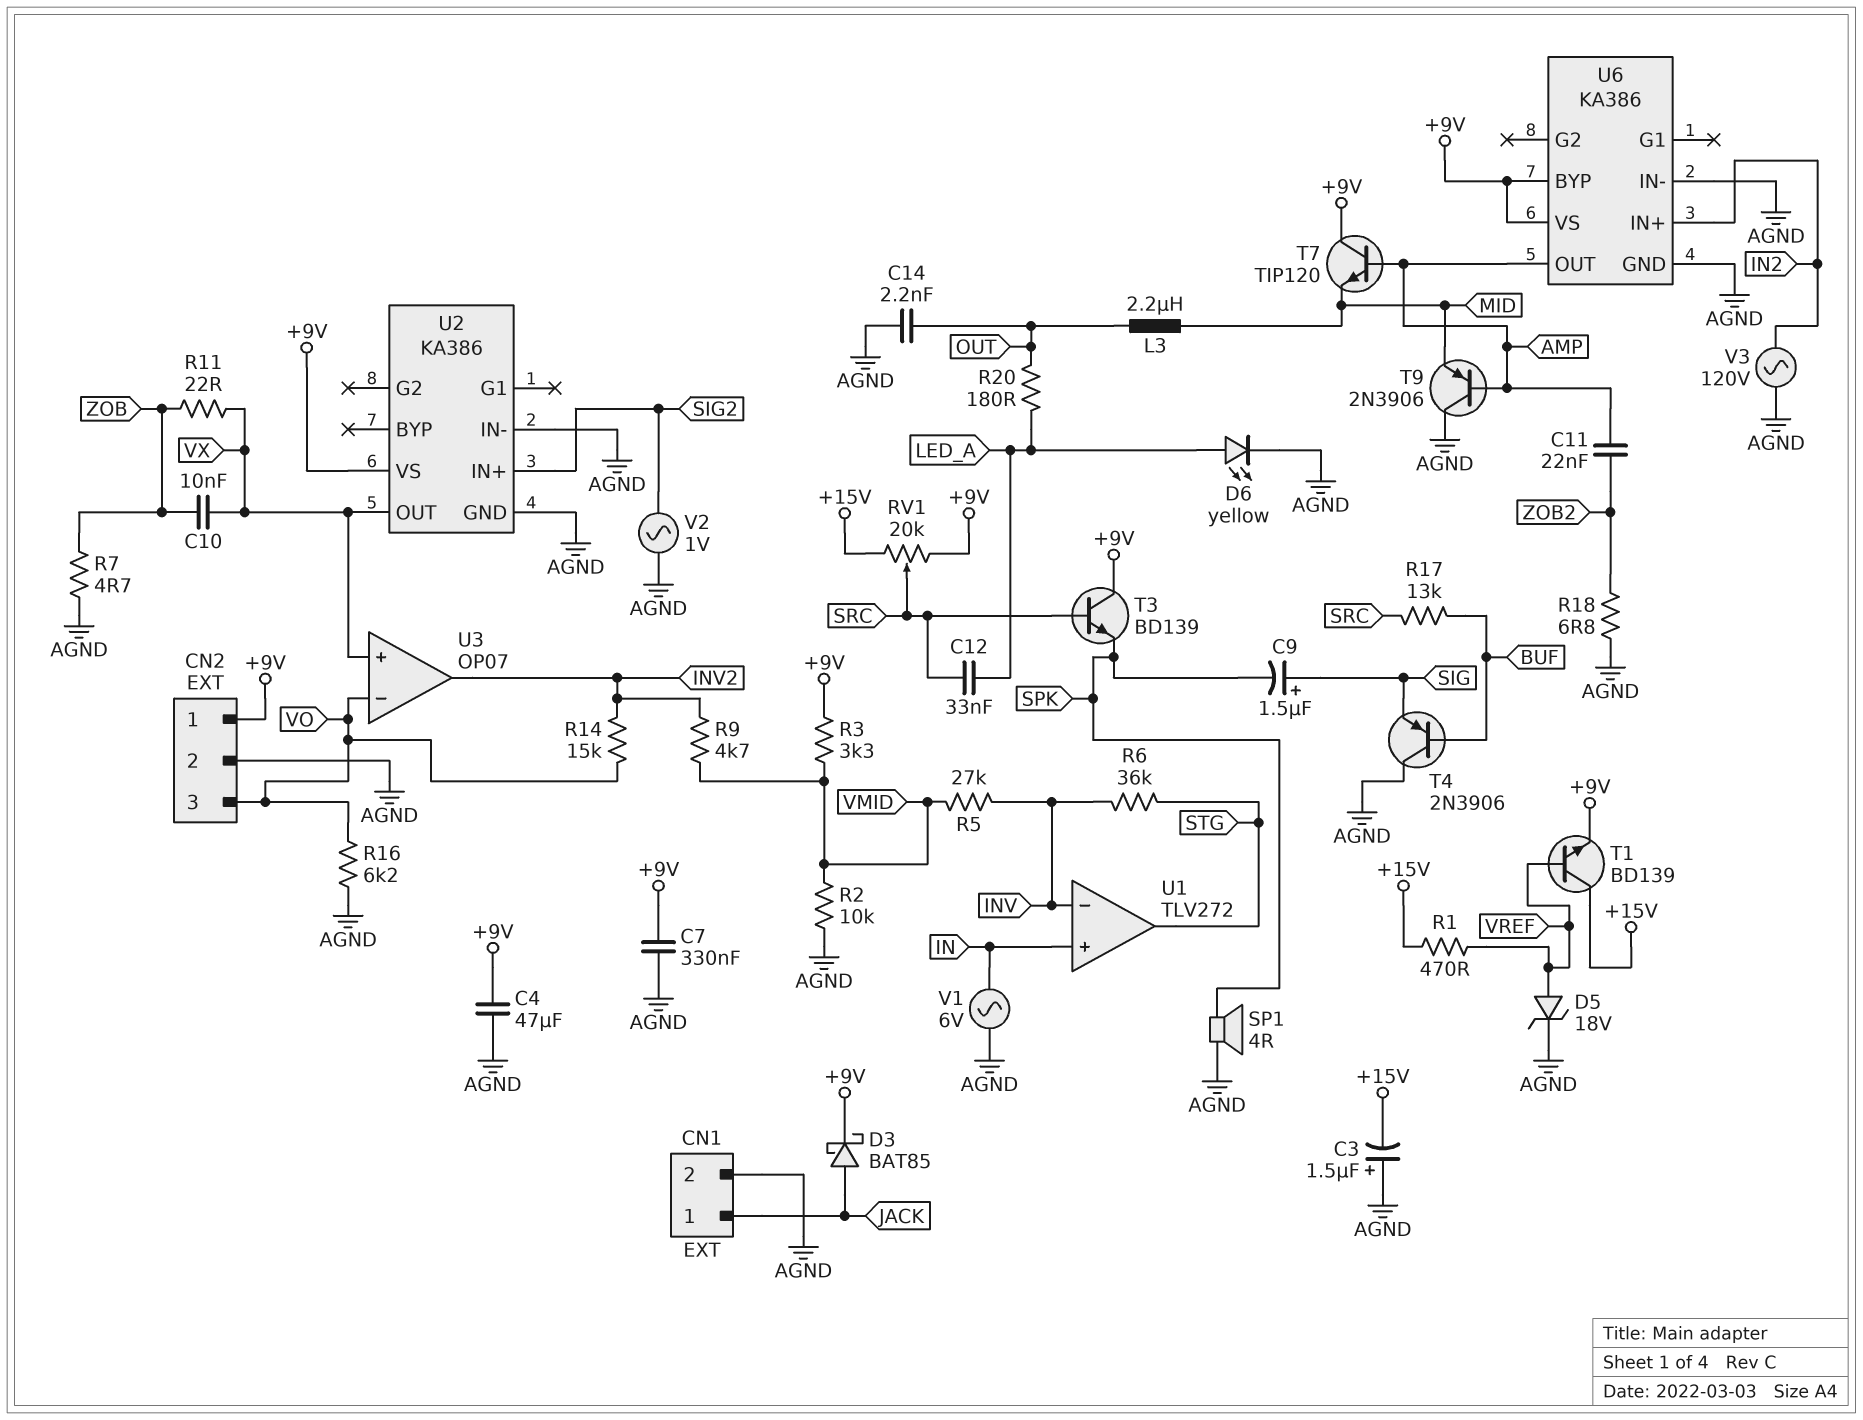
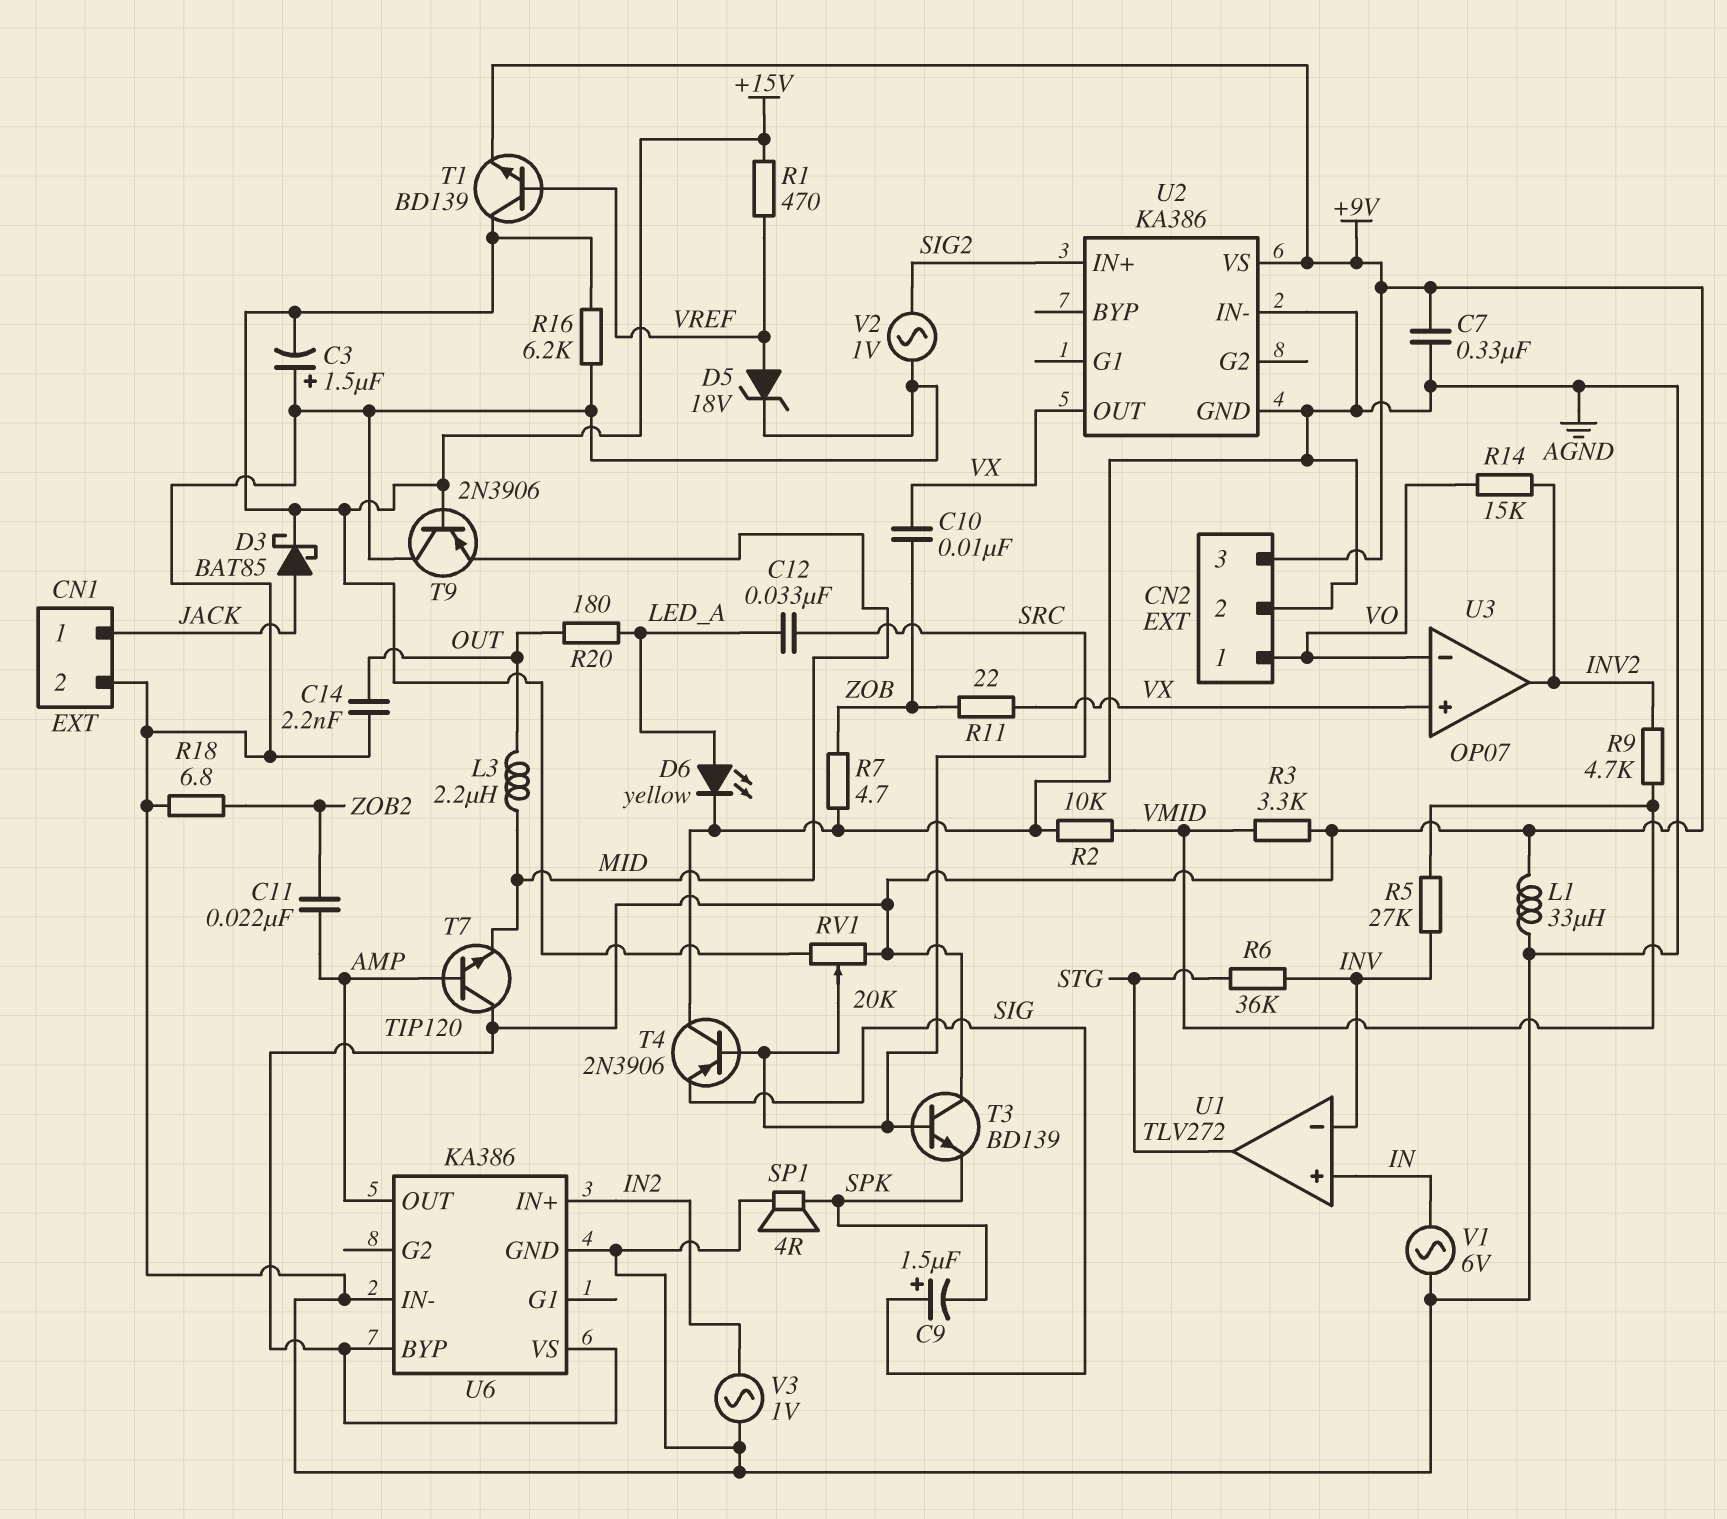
C4: 47uF (+9V, AGND) -> none
CN2 pin 1: +9V -> VO
CN2 pin 3: VO -> +9V
D3: schottky BAT85 (A JACK, K +9V) -> schottky BAT85 (A JACK, K +15V)
L1: none -> 33uH (+9V, AGND)
R16: 6.2k (AGND, VO) -> 6.2k (+15V, AGND)
R17: 13k (BUF, SRC) -> none
T4: PNP 2N3906 (B BUF, C AGND, E SIG) -> PNP 2N3906 (B SRC, C AGND, E SIG)
T9: PNP 2N3906 (B AMP, C AGND, E MID) -> PNP 2N3906 (B +15V, C AGND, E MID)
V3: AC 120V (AGND, IN2) -> AC 1V (AGND, IN2)

